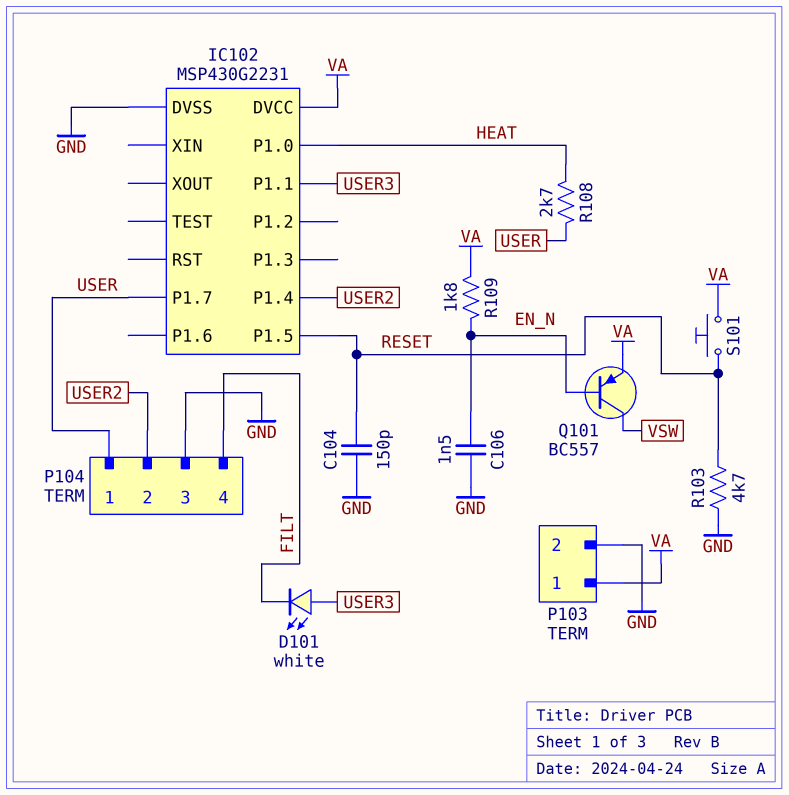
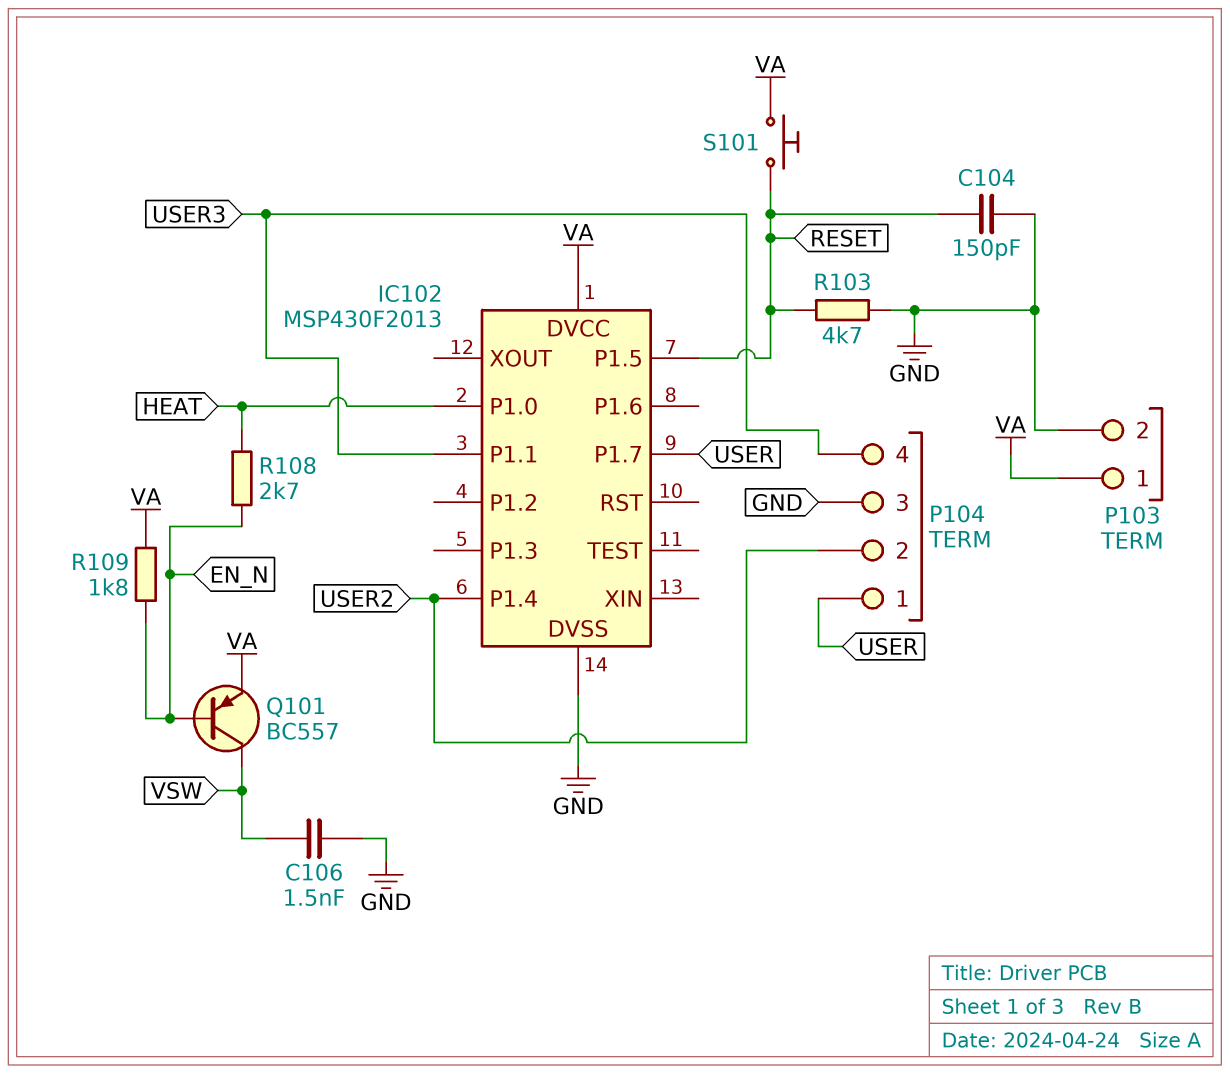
C106: 1.5nF (EN_N, GND) -> 1.5nF (GND, VSW)
D101: LED white (A USER3, K FILT) -> none
IC102: MSP430G2231 -> MSP430F2013
P104 pin 4: FILT -> USER3
R108: 2.7k (HEAT, USER) -> 2.7k (EN_N, HEAT)

